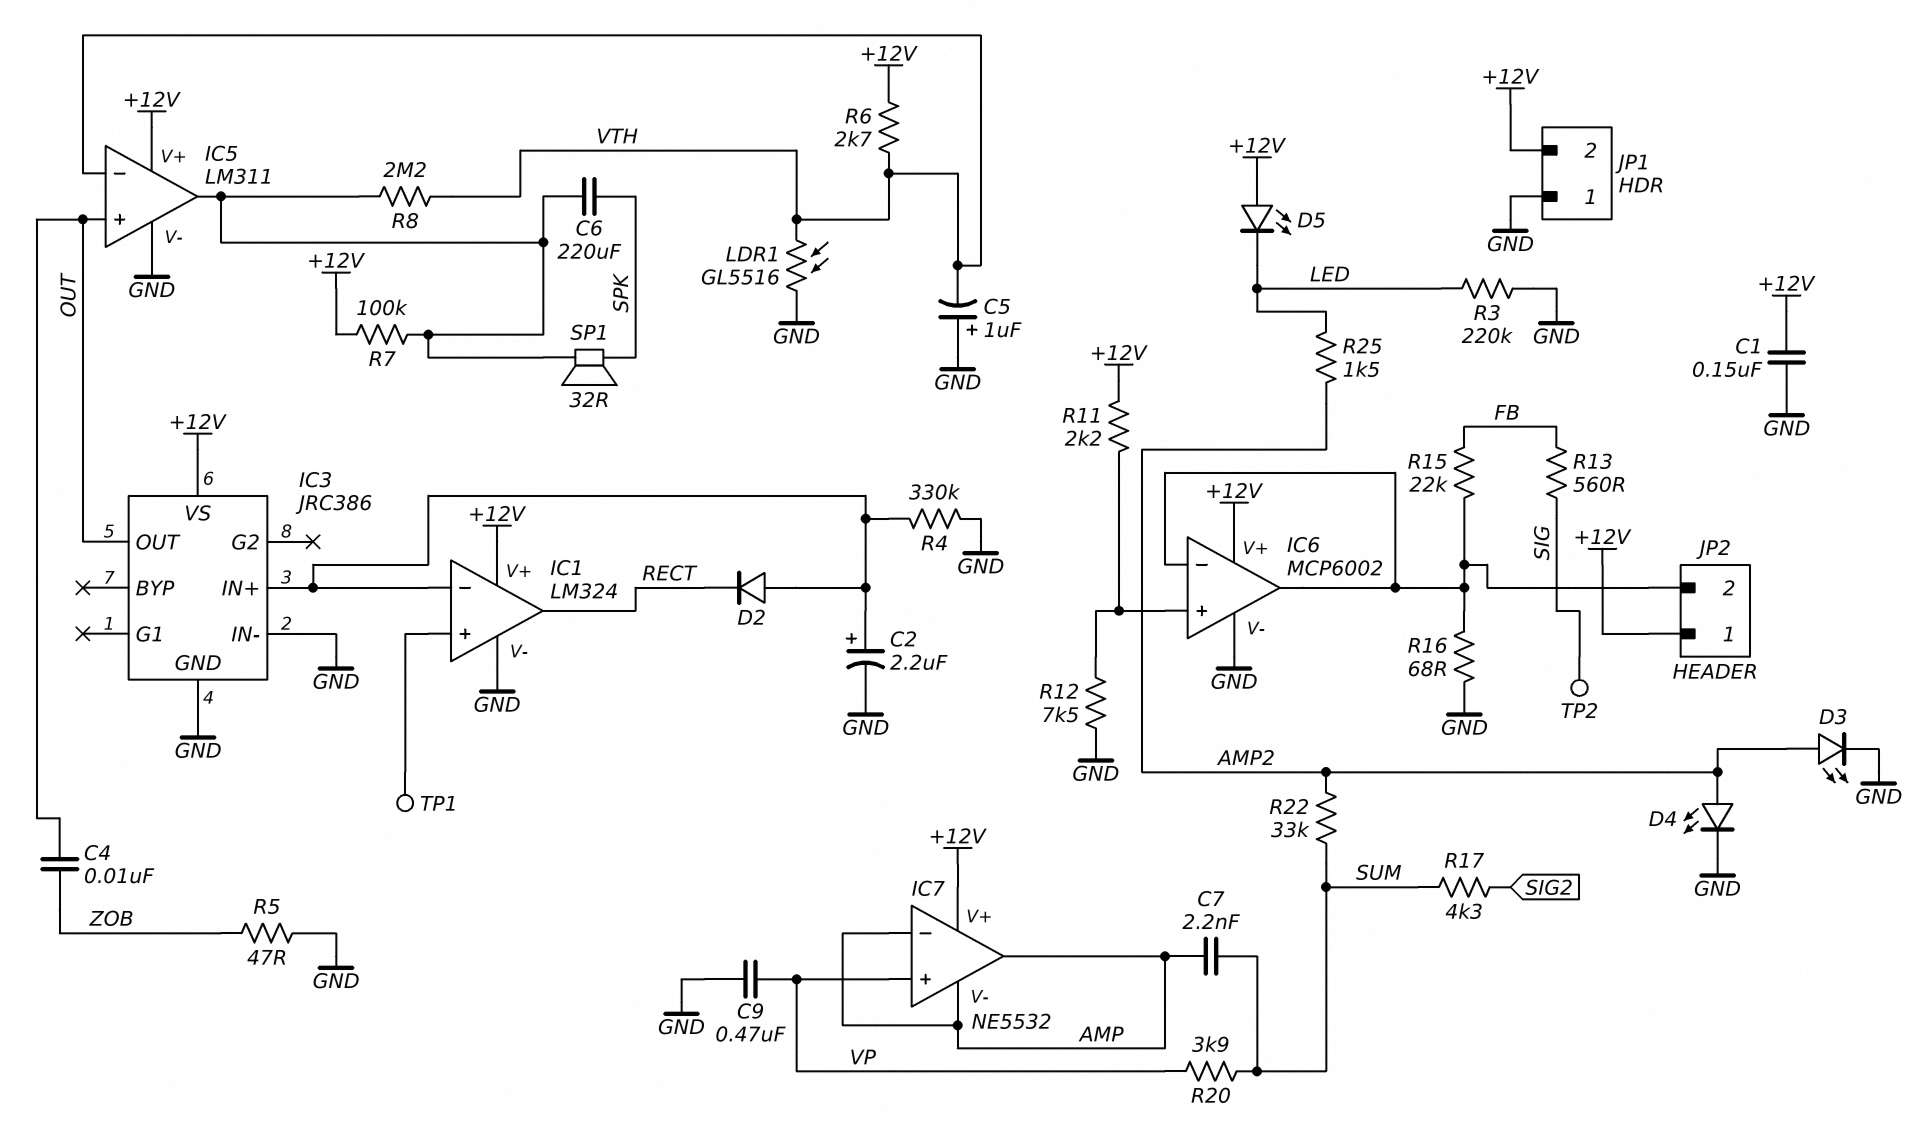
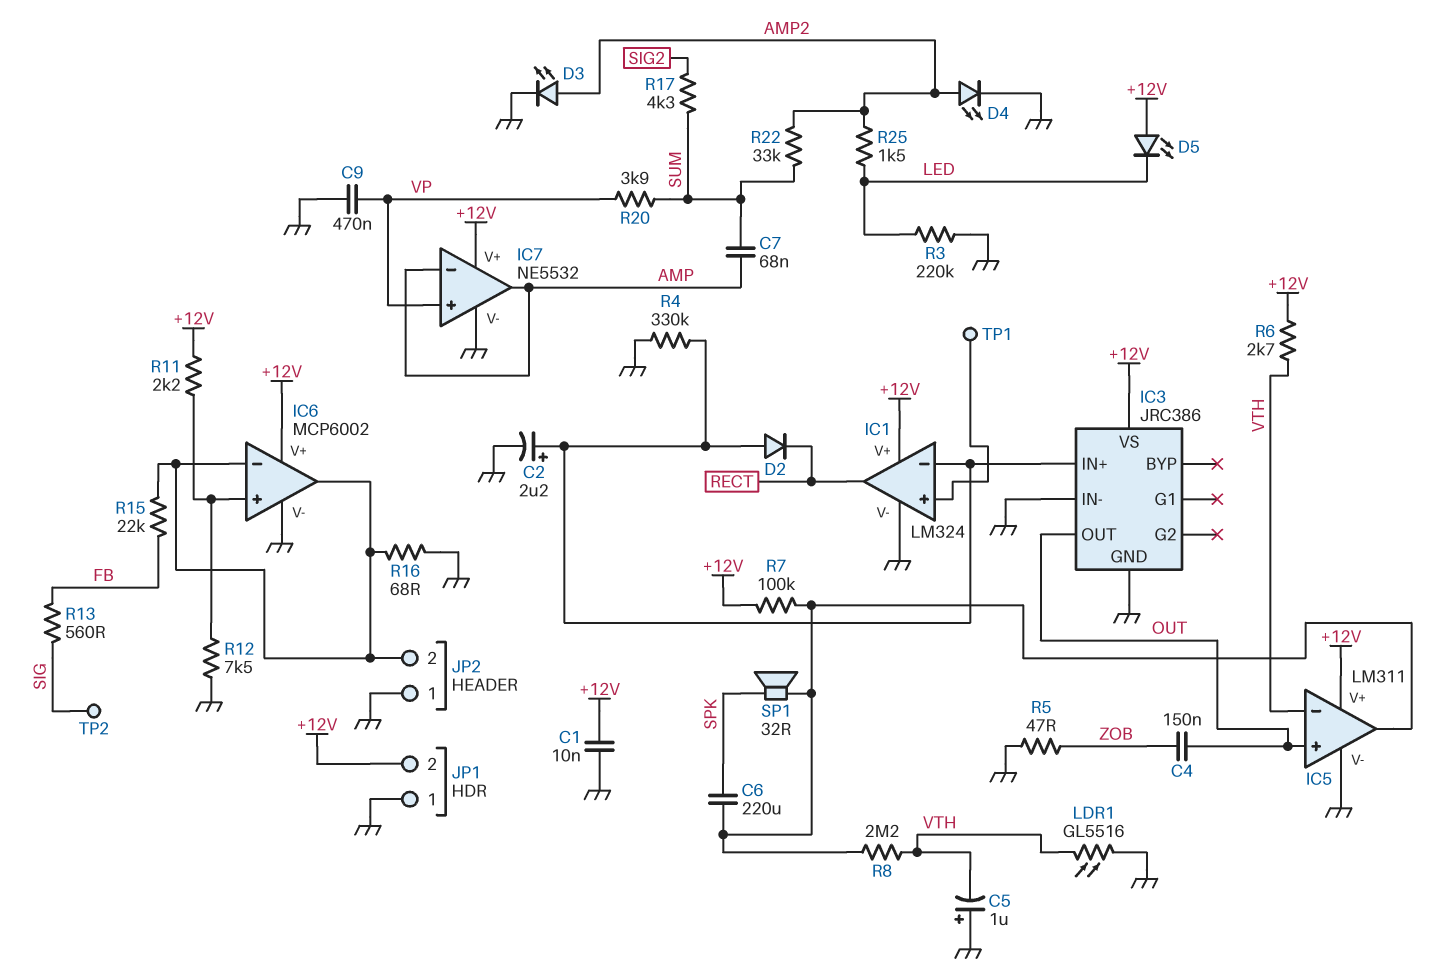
C1: 150nF (+12V, GND) -> 10nF (+12V, GND)
C4: 10nF (OUT, ZOB) -> 150nF (OUT, ZOB)
C7: 2.2nF (AMP, SUM) -> 68nF (AMP, SUM)
IC7 pin V-: AMP -> GND
JP2 pin 1: +12V -> GND

